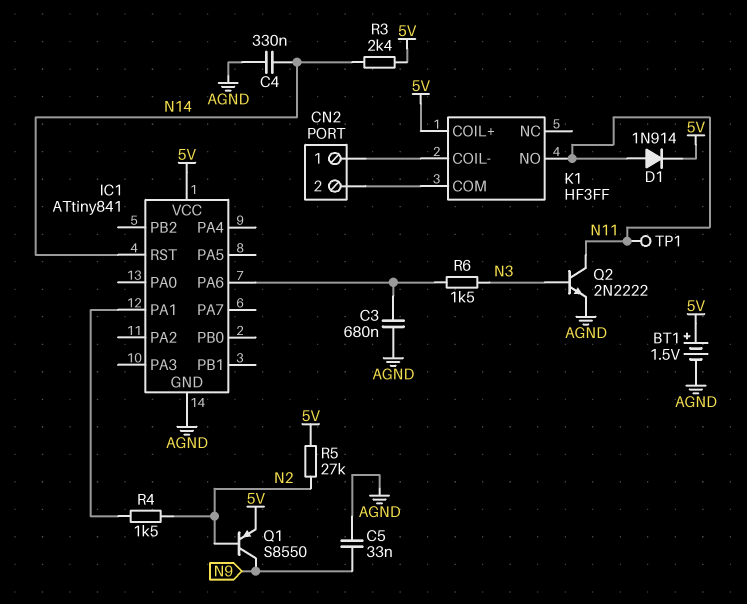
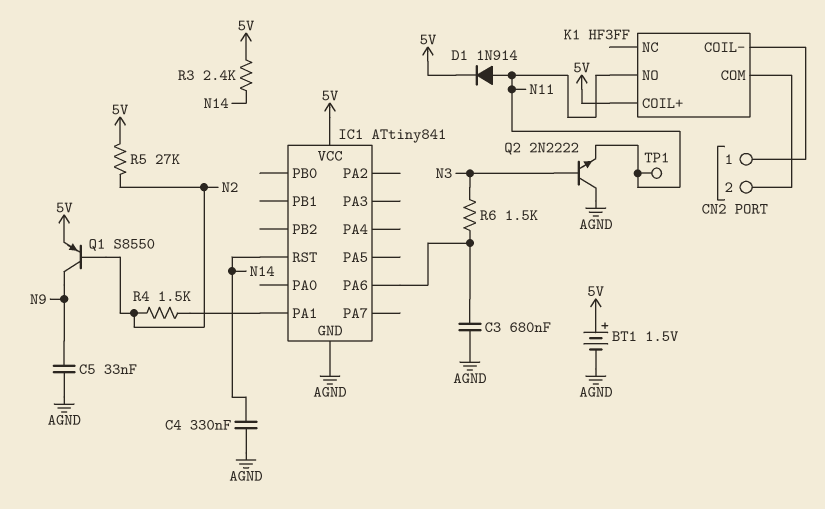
Q2: NPN 2N2222 (B N3, C N11, E AGND) -> NPN 2N2222 (B N3, C AGND, E N11)

